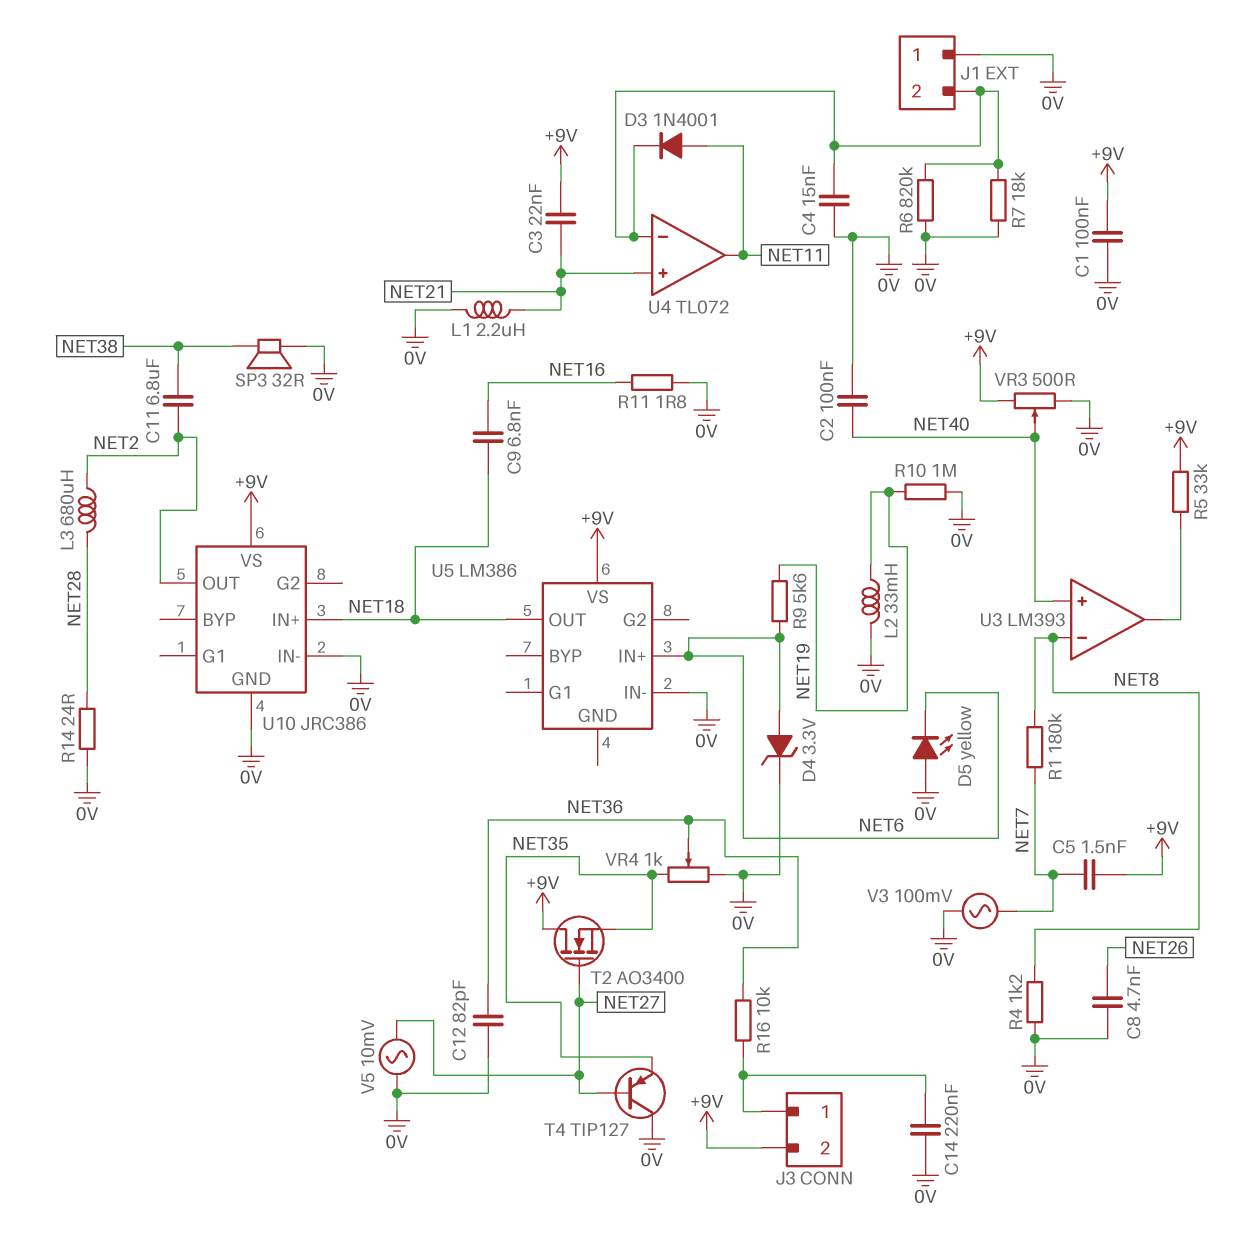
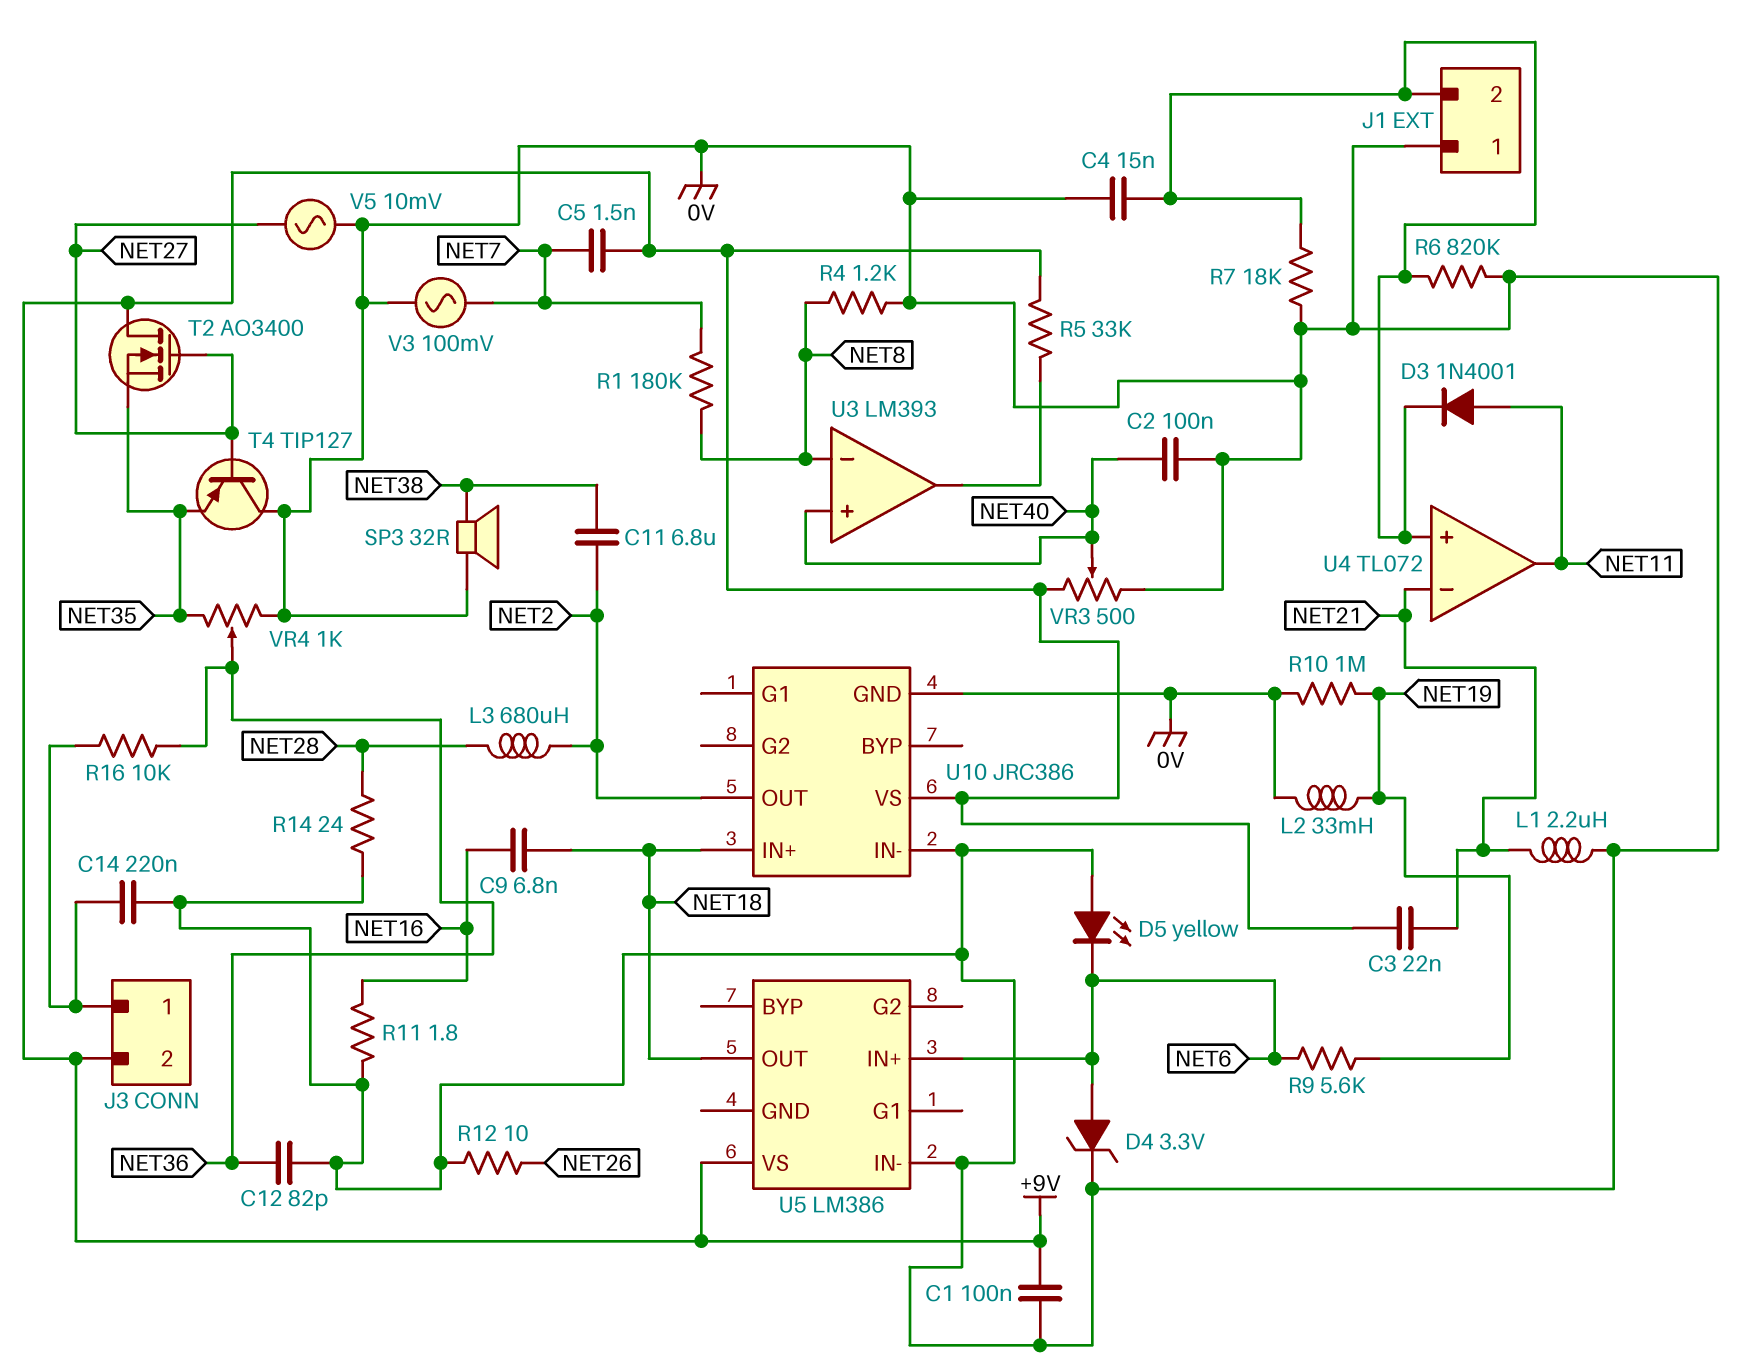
C8: 4.7nF (0V, NET26) -> none
R12: none -> 10 (0V, NET26)
U4 pin in+: NET21 -> J1/2
U4 pin in-: J1/2 -> NET21

